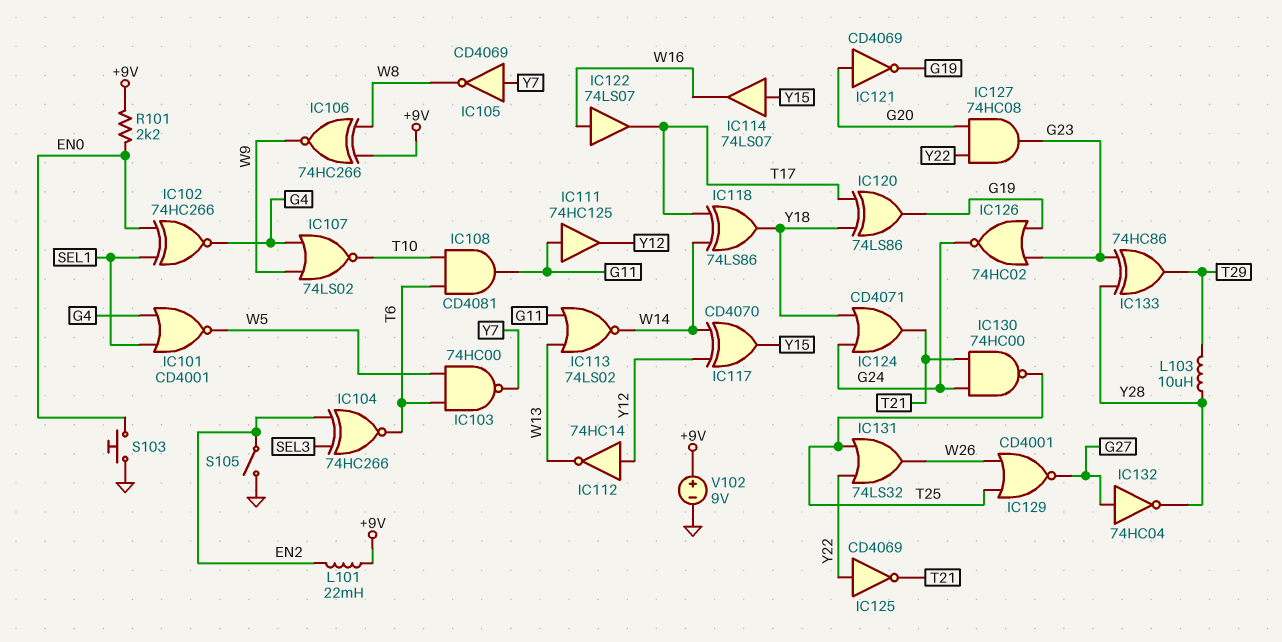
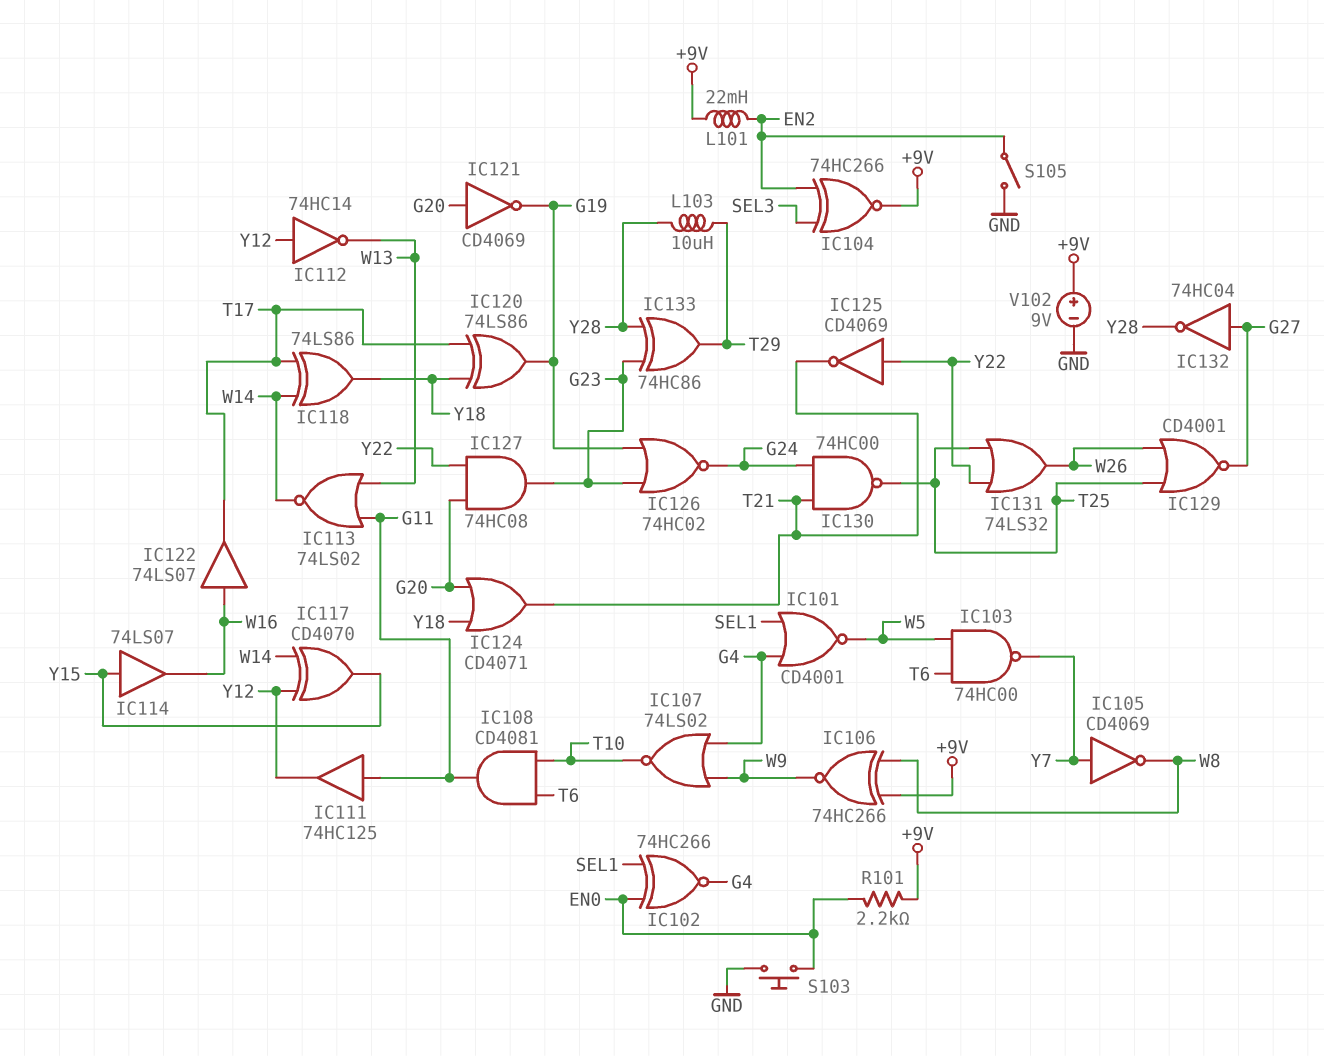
IC104: XNOR 74HC266 (in EN2, in SEL3, out T6) -> XNOR 74HC266 (in EN2, in SEL3, out +9V)
IC124: OR CD4071 (in G24, in Y18, out T21) -> OR CD4071 (in G20, in Y18, out T21)

